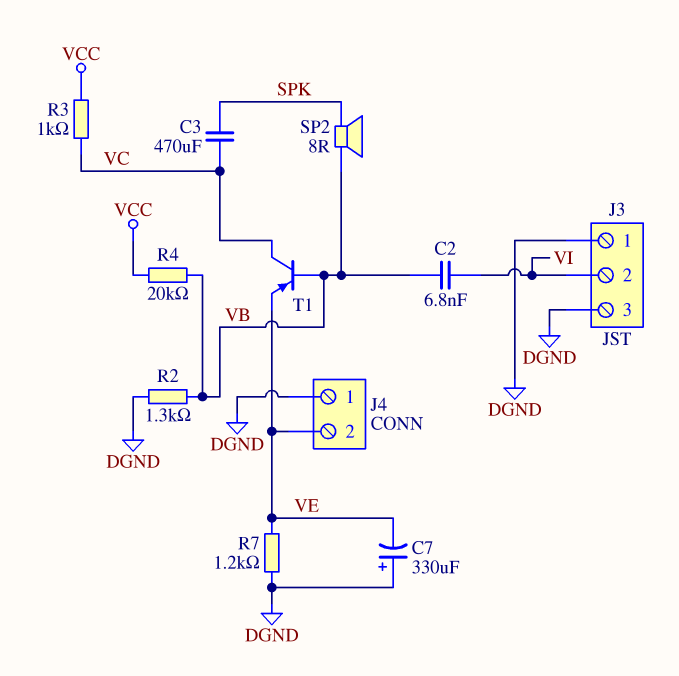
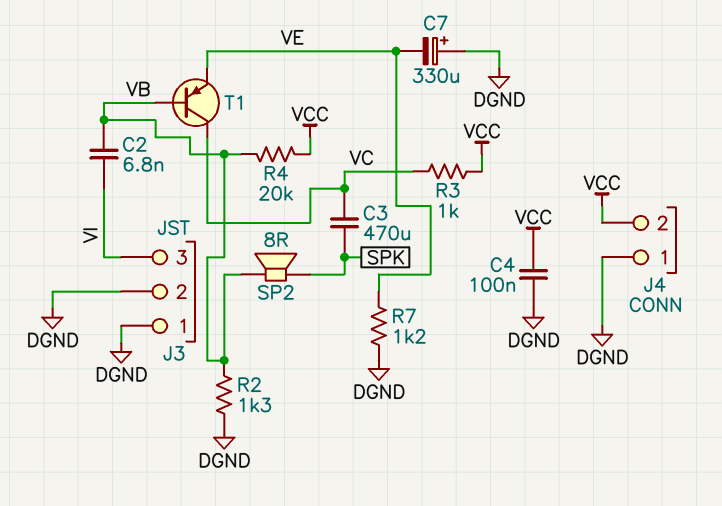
C4: none -> 100nF (DGND, VCC)
J3 pin 2: VI -> DGND
J3 pin 3: DGND -> VI
J4 pin 2: VE -> VCC

